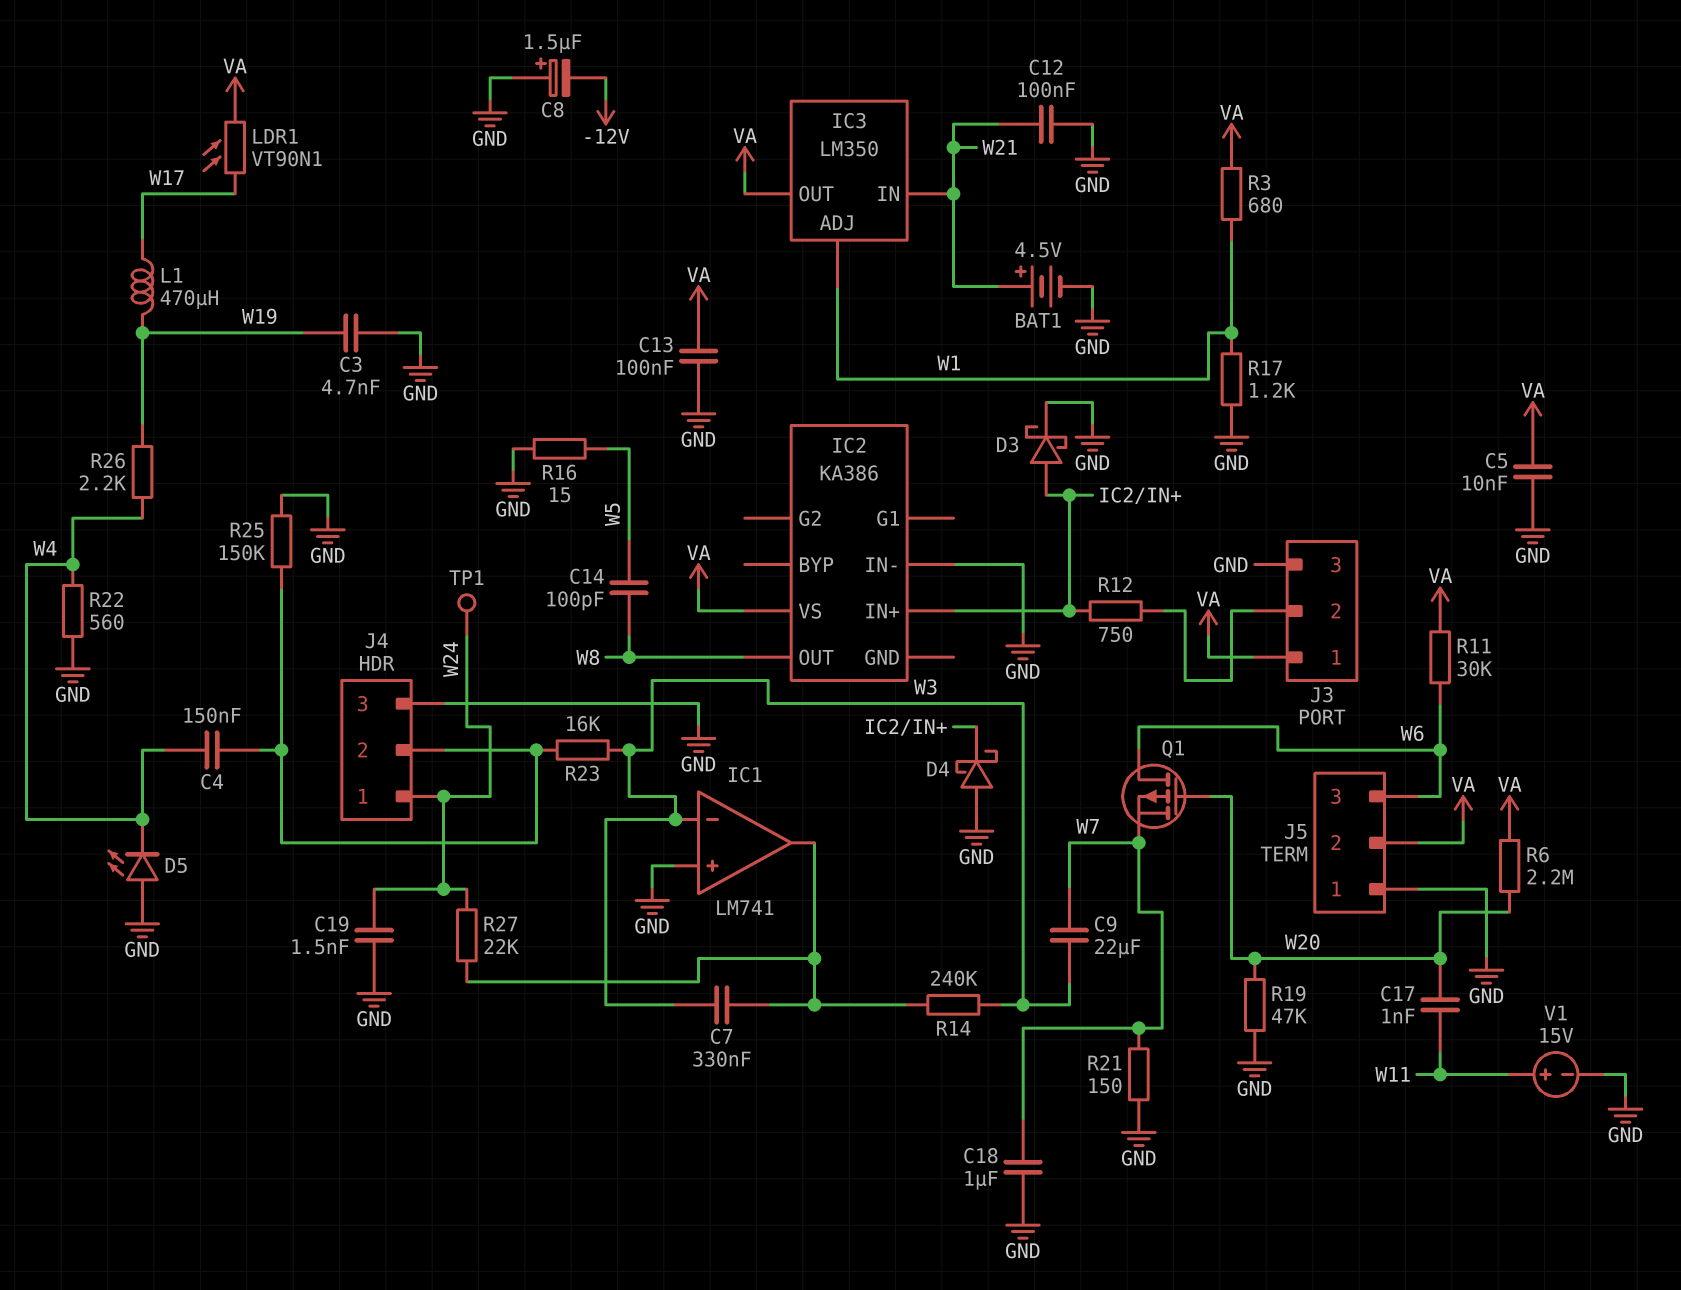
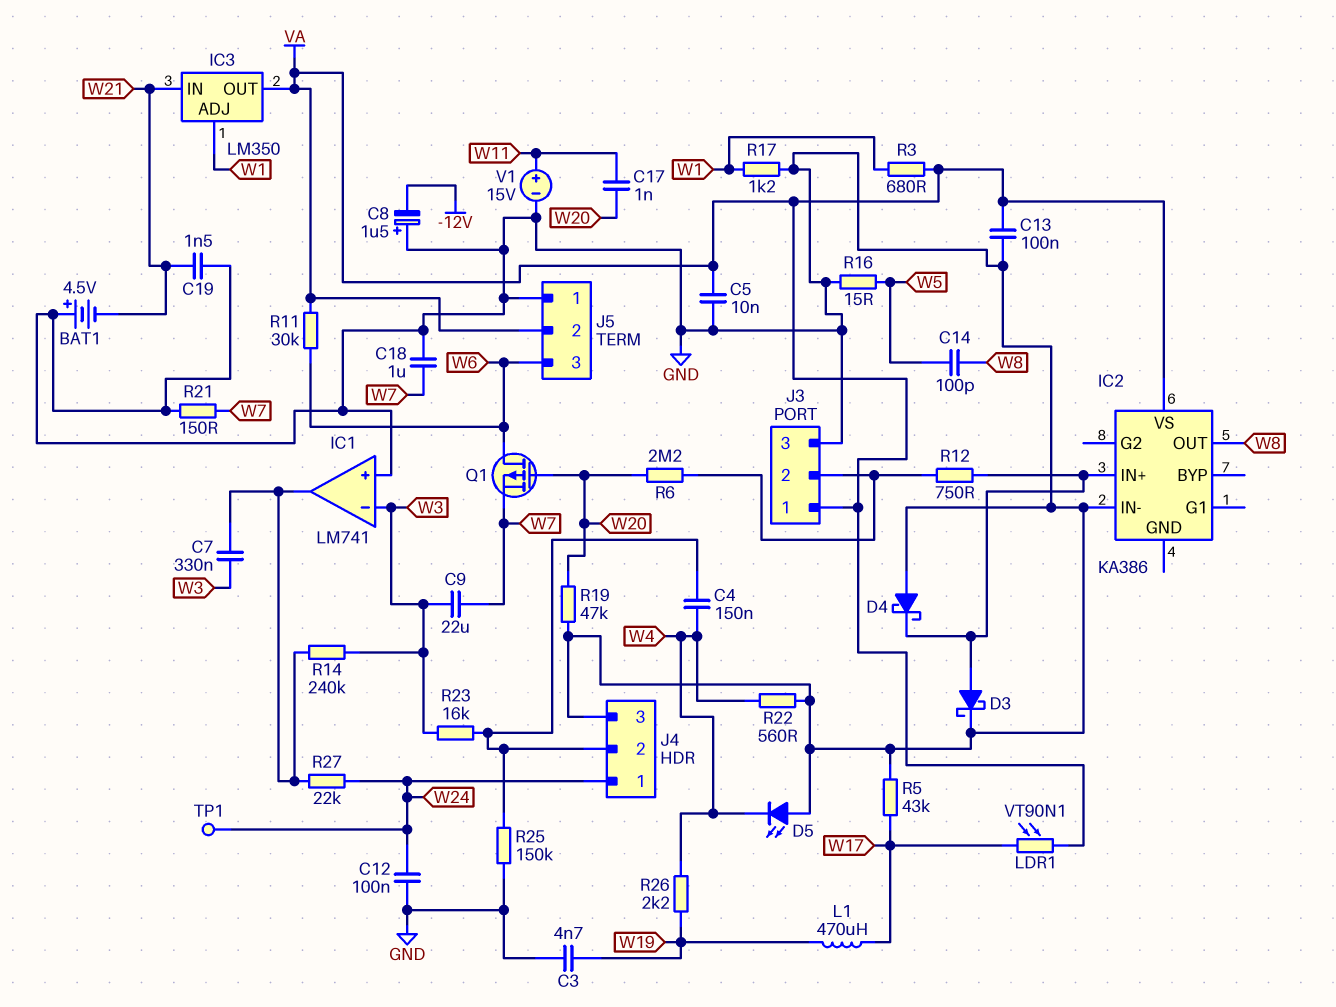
BAT1: 4.5V (plus W21, minus GND) -> 4.5V (plus GND, minus W21)
C12: 100nF (GND, W21) -> 100nF (GND, W24)
C19: 1.5nF (GND, W24) -> 1.5nF (GND, W21)
R5: none -> 43k (GND, W17)
R6: 2.2M (VA, W20) -> 2.2M (J3/2, W20)

